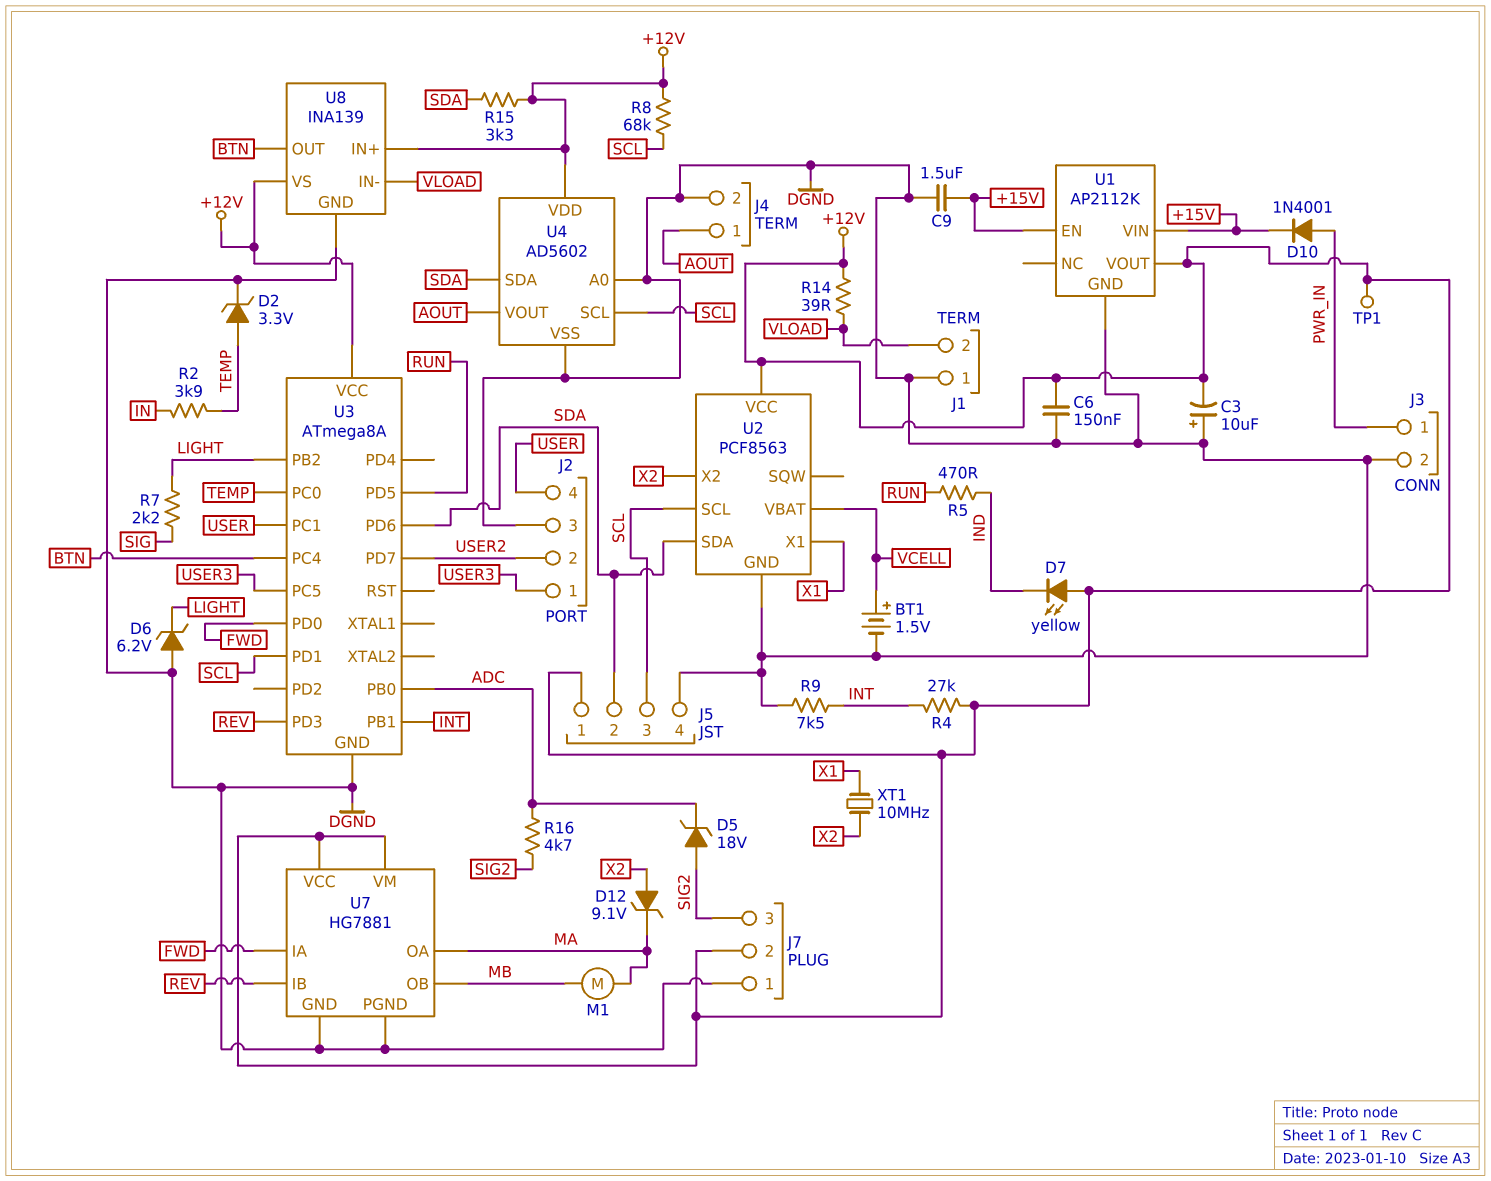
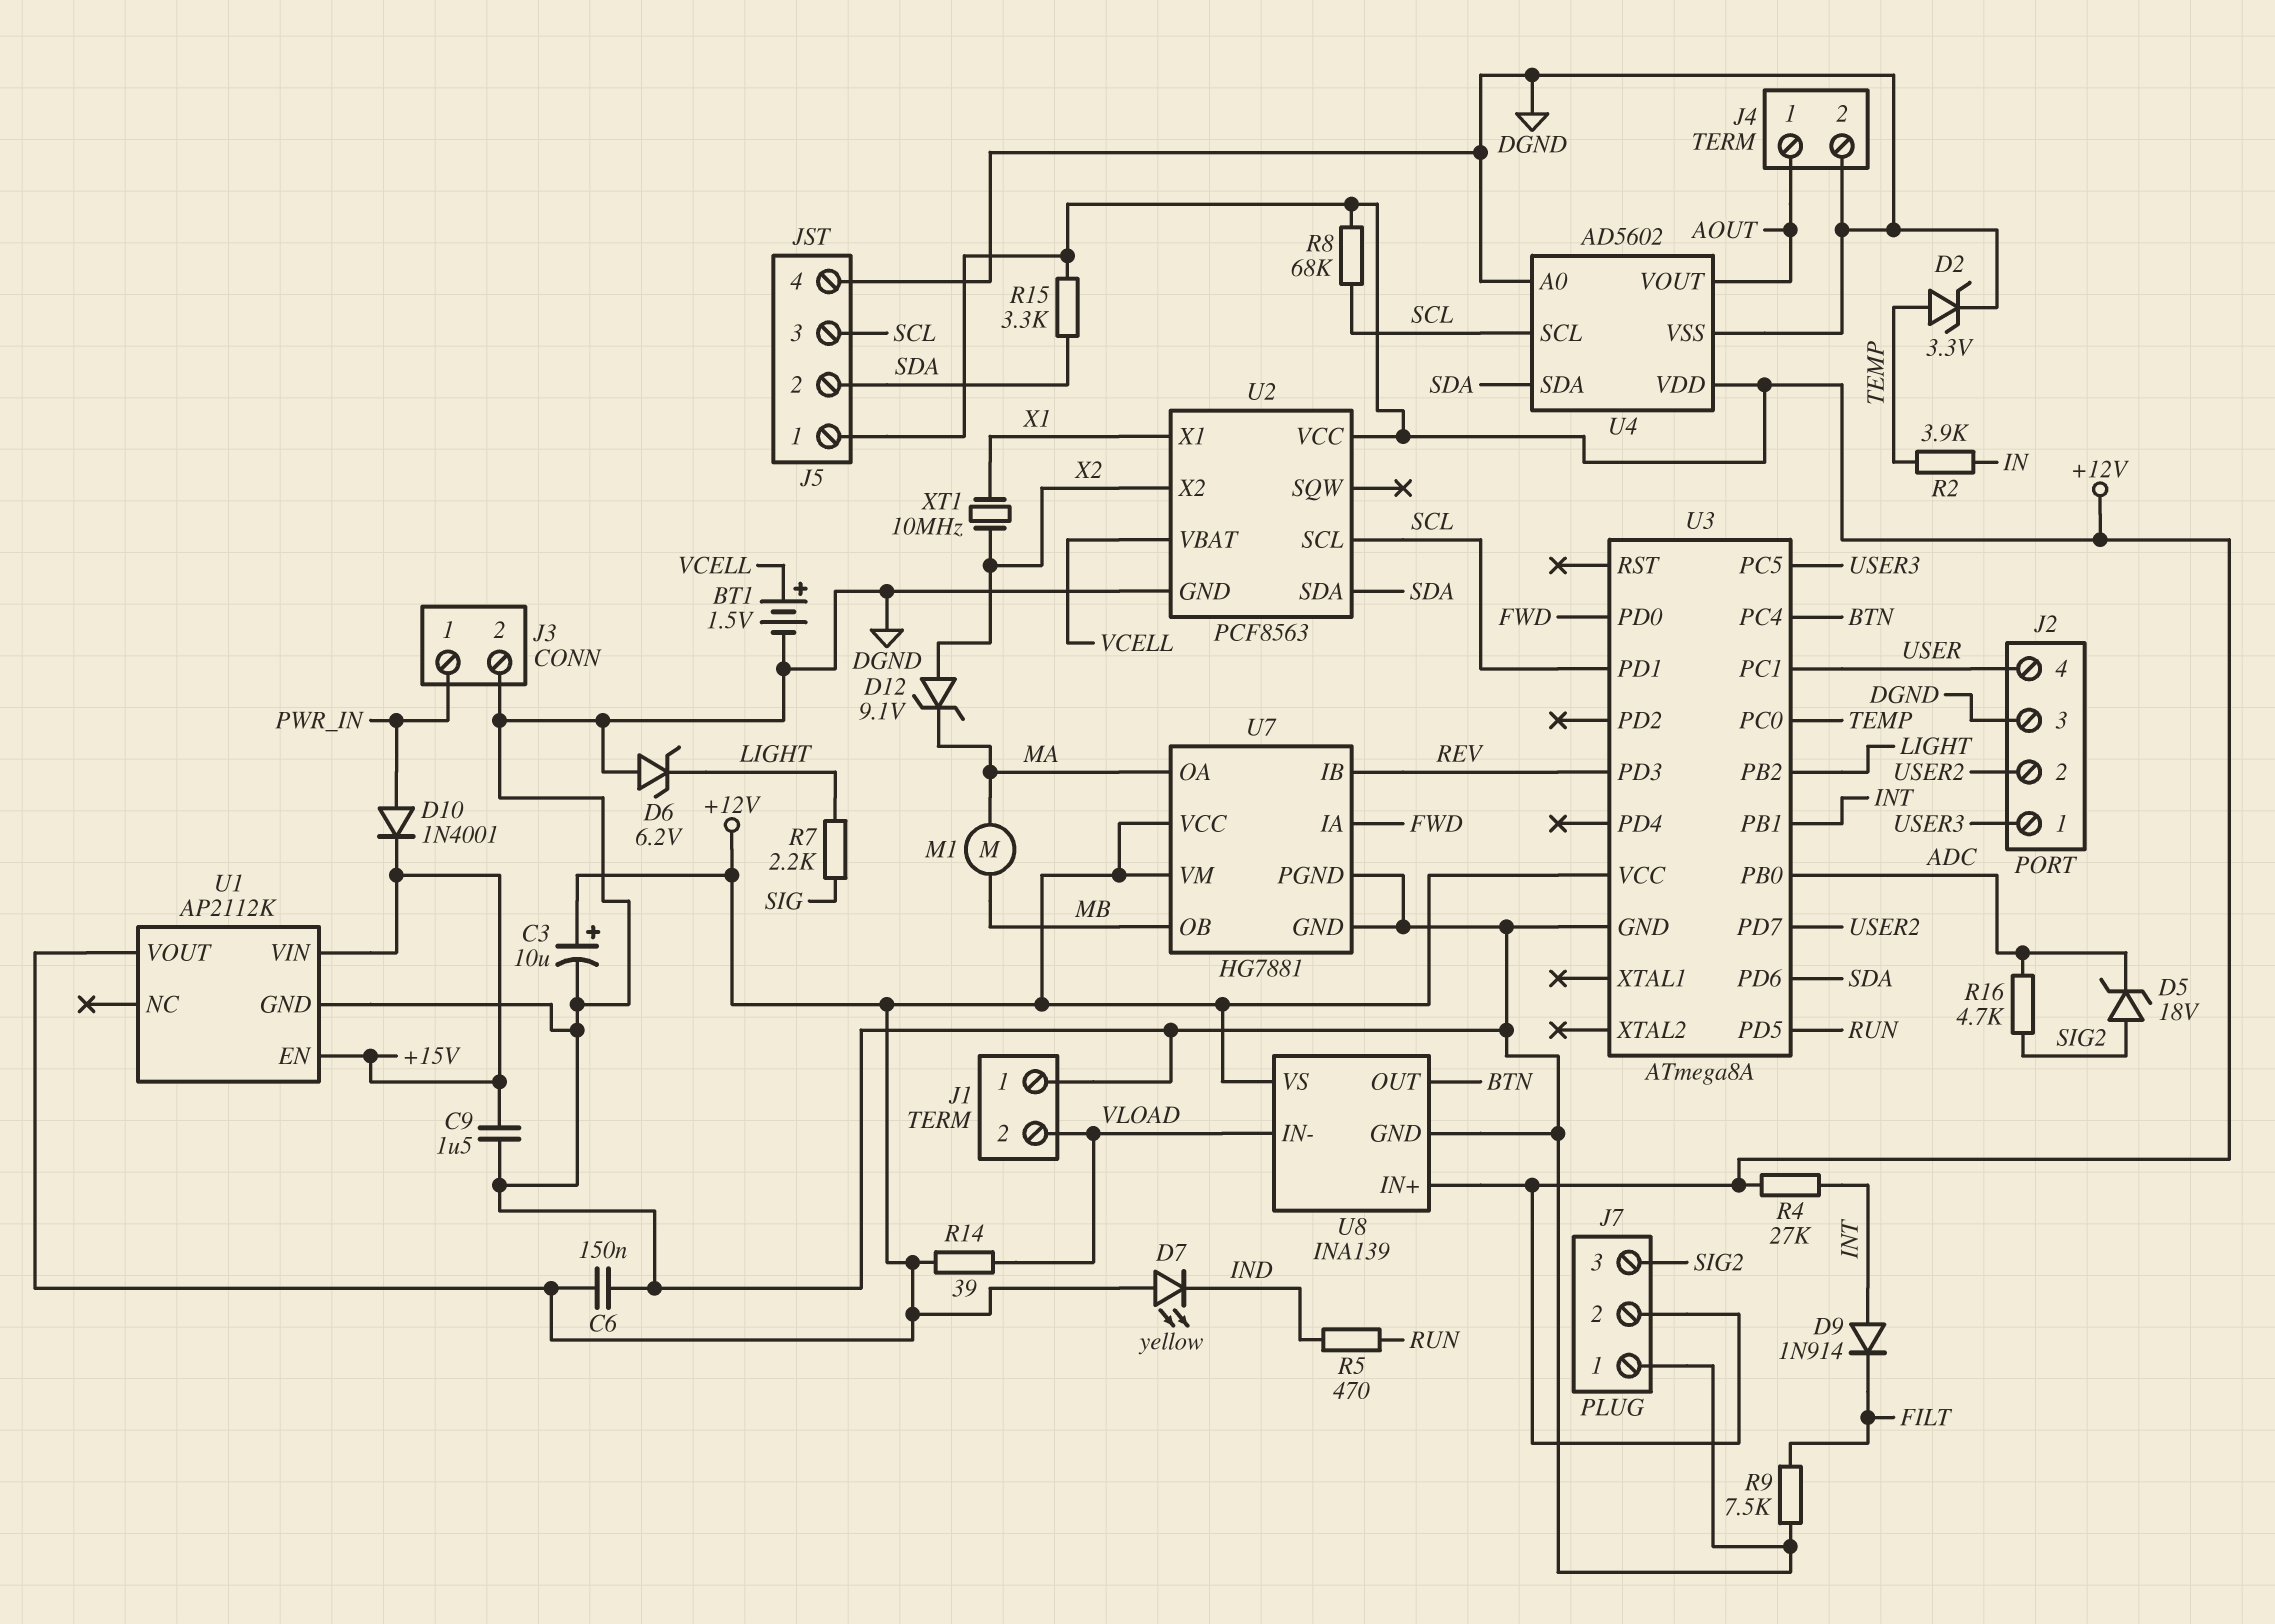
C3: 10uF (plus DGND, minus +12V) -> 10uF (plus +12V, minus DGND)
D9: none -> diode 1N914 (A INT, K FILT)
R9: 7.5k (DGND, INT) -> 7.5k (DGND, FILT)
TP1: test point (+12V) -> none

